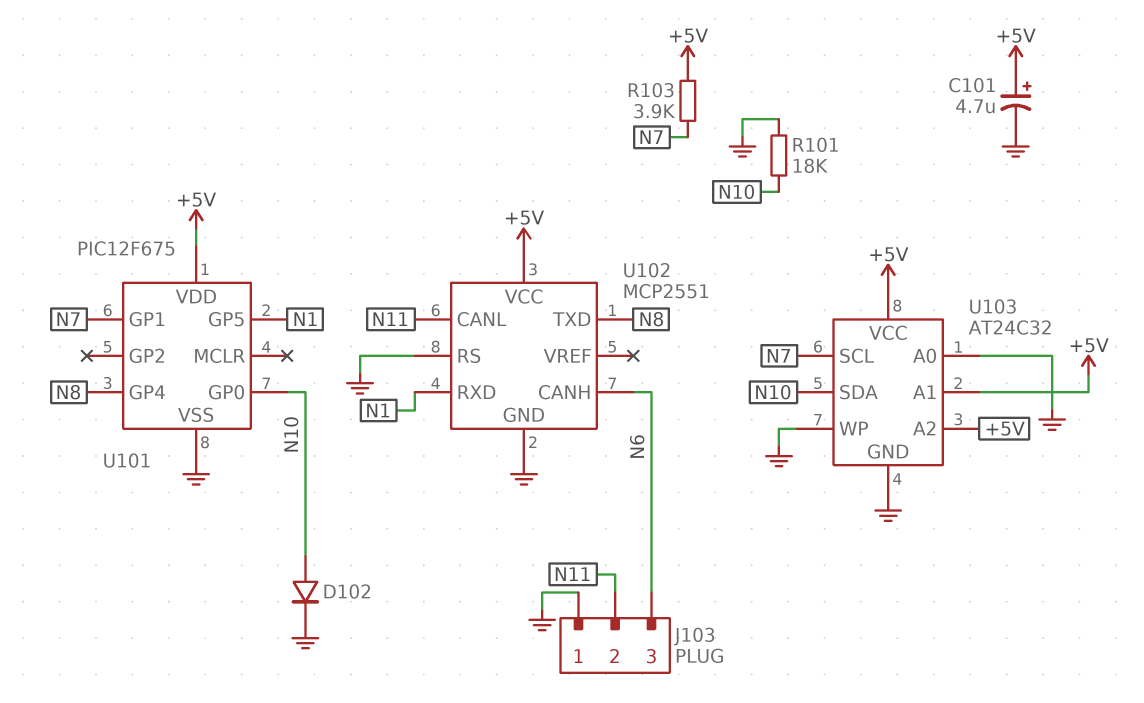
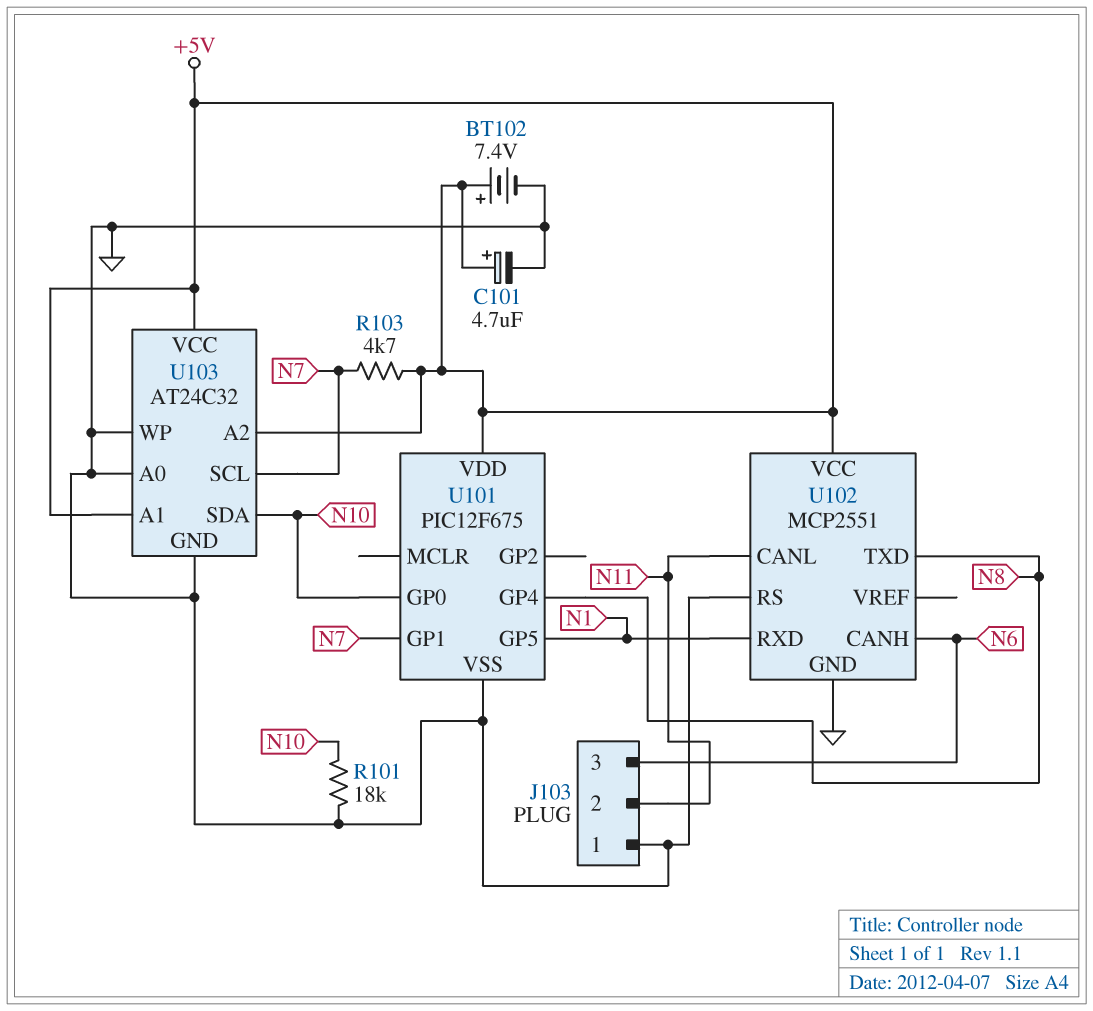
BT102: none -> 7.4V (plus +5V, minus GND)
D102: diode (A N10, K GND) -> none
R103: 3.9k (+5V, N7) -> 4.7k (+5V, N7)

